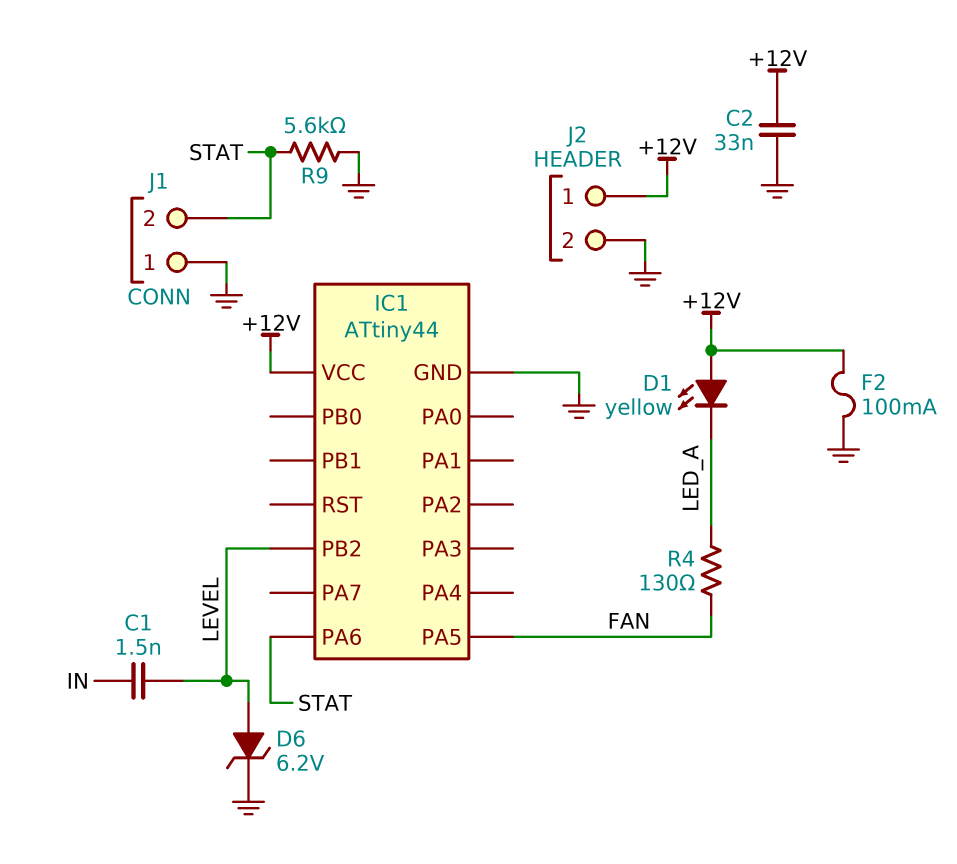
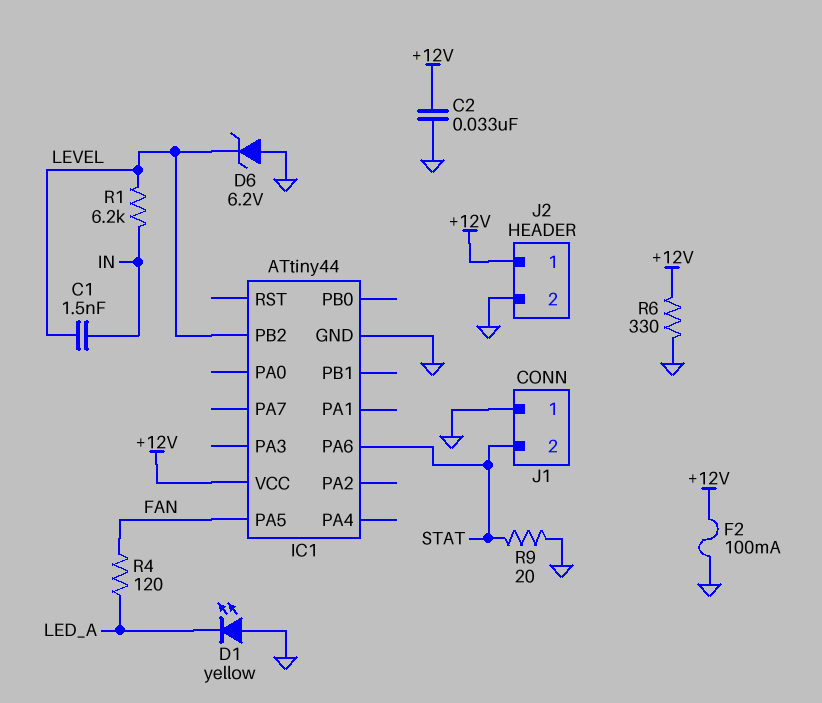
D1: LED yellow (A +12V, K LED_A) -> LED yellow (A GND, K LED_A)
D6: zener 6.2V (A LEVEL, K GND) -> zener 6.2V (A GND, K LEVEL)
R1: none -> 6.2k (IN, LEVEL)
R4: 130 (FAN, LED_A) -> 120 (FAN, LED_A)
R6: none -> 330 (+12V, GND)
R9: 5.6k (GND, STAT) -> 20 (GND, STAT)

